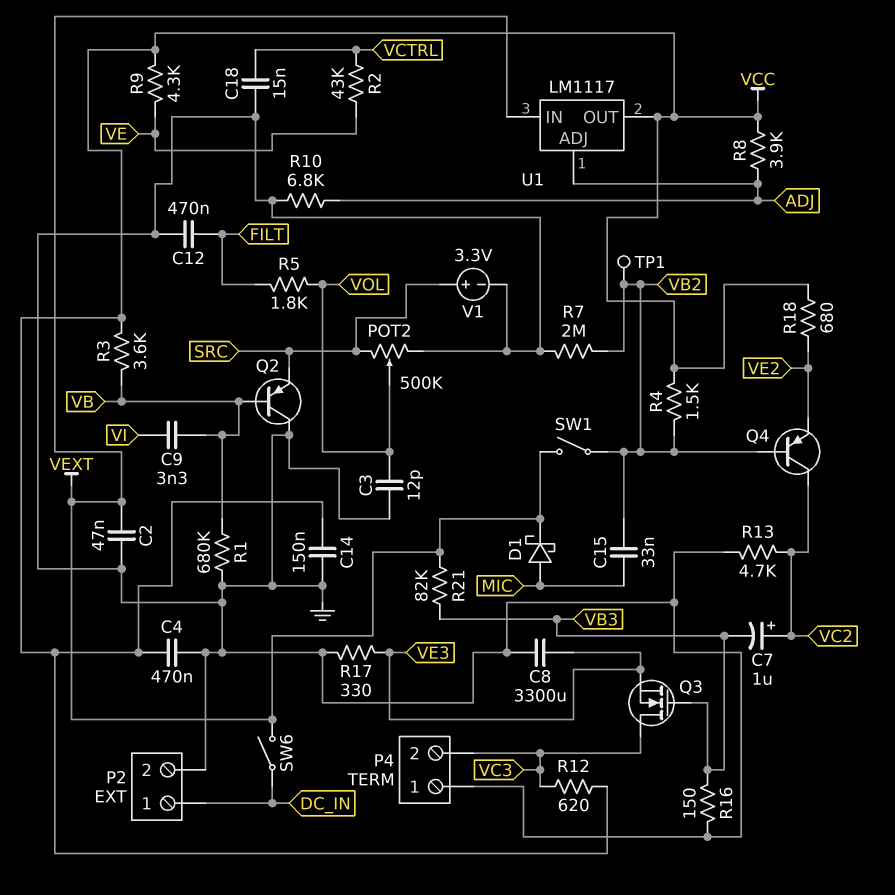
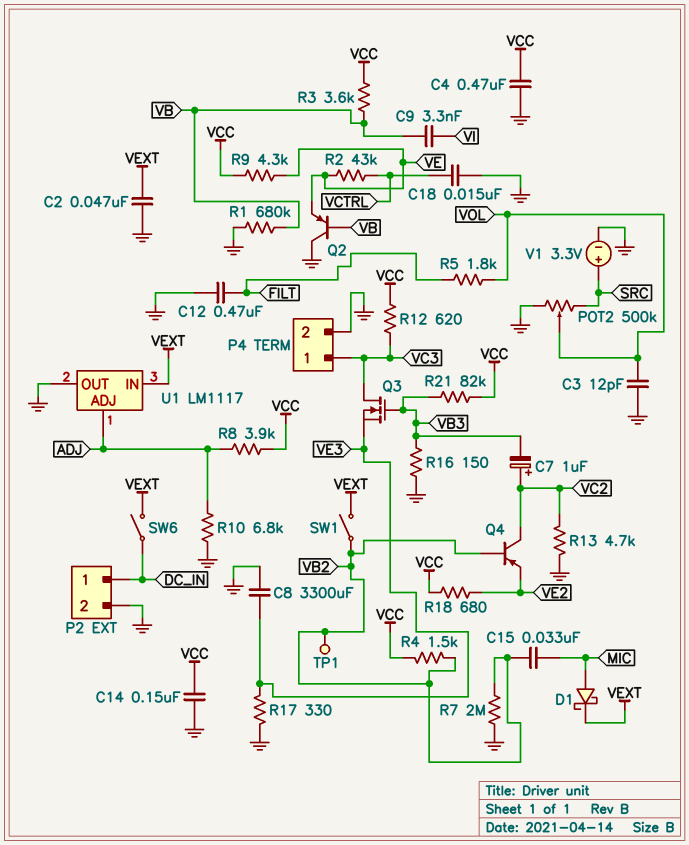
P4 pin 1: GND -> VC3
P4 pin 2: VC3 -> GND
Q2: PNP (B VB, C GND, E SRC) -> PNP (B VB, C GND, E VE)
R21: 82k (VB3, VEXT) -> 82k (VB3, VCC)
U1 pin OUT: VCC -> GND

